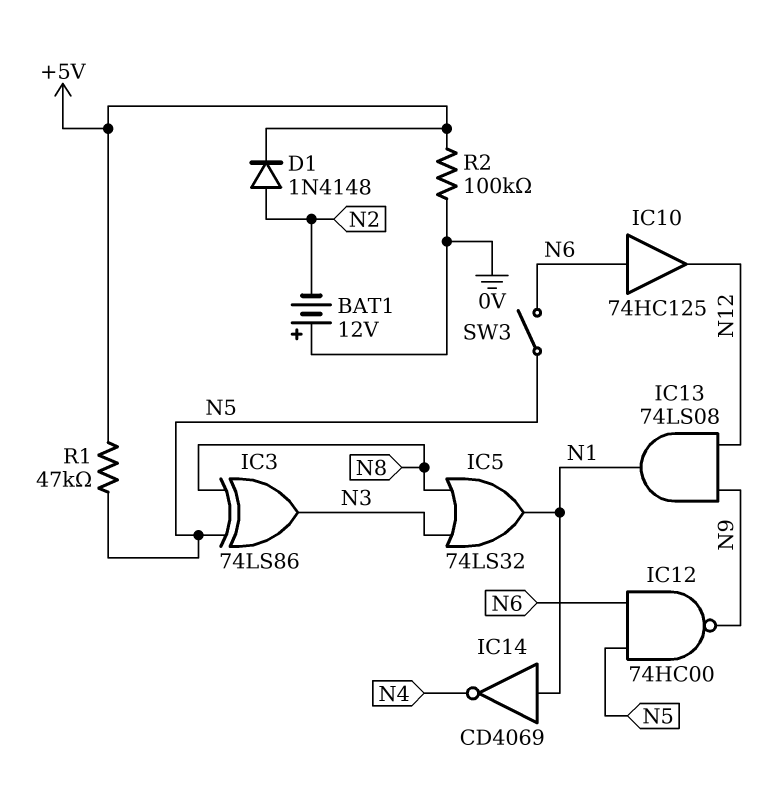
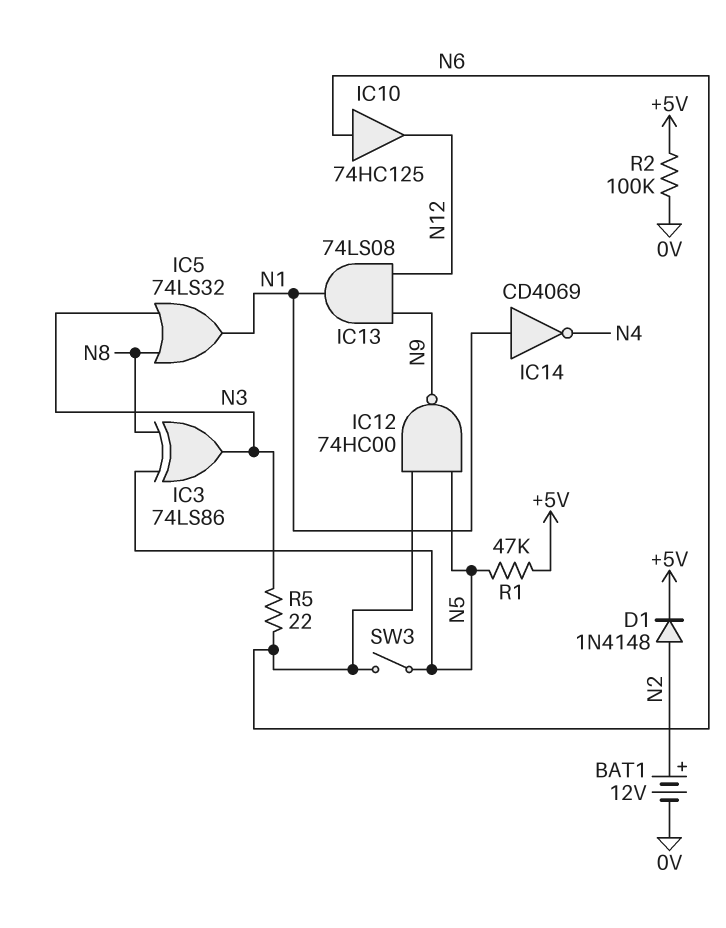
BAT1: 12V (plus 0V, minus N2) -> 12V (plus N2, minus 0V)
R5: none -> 22 (N3, N6)

